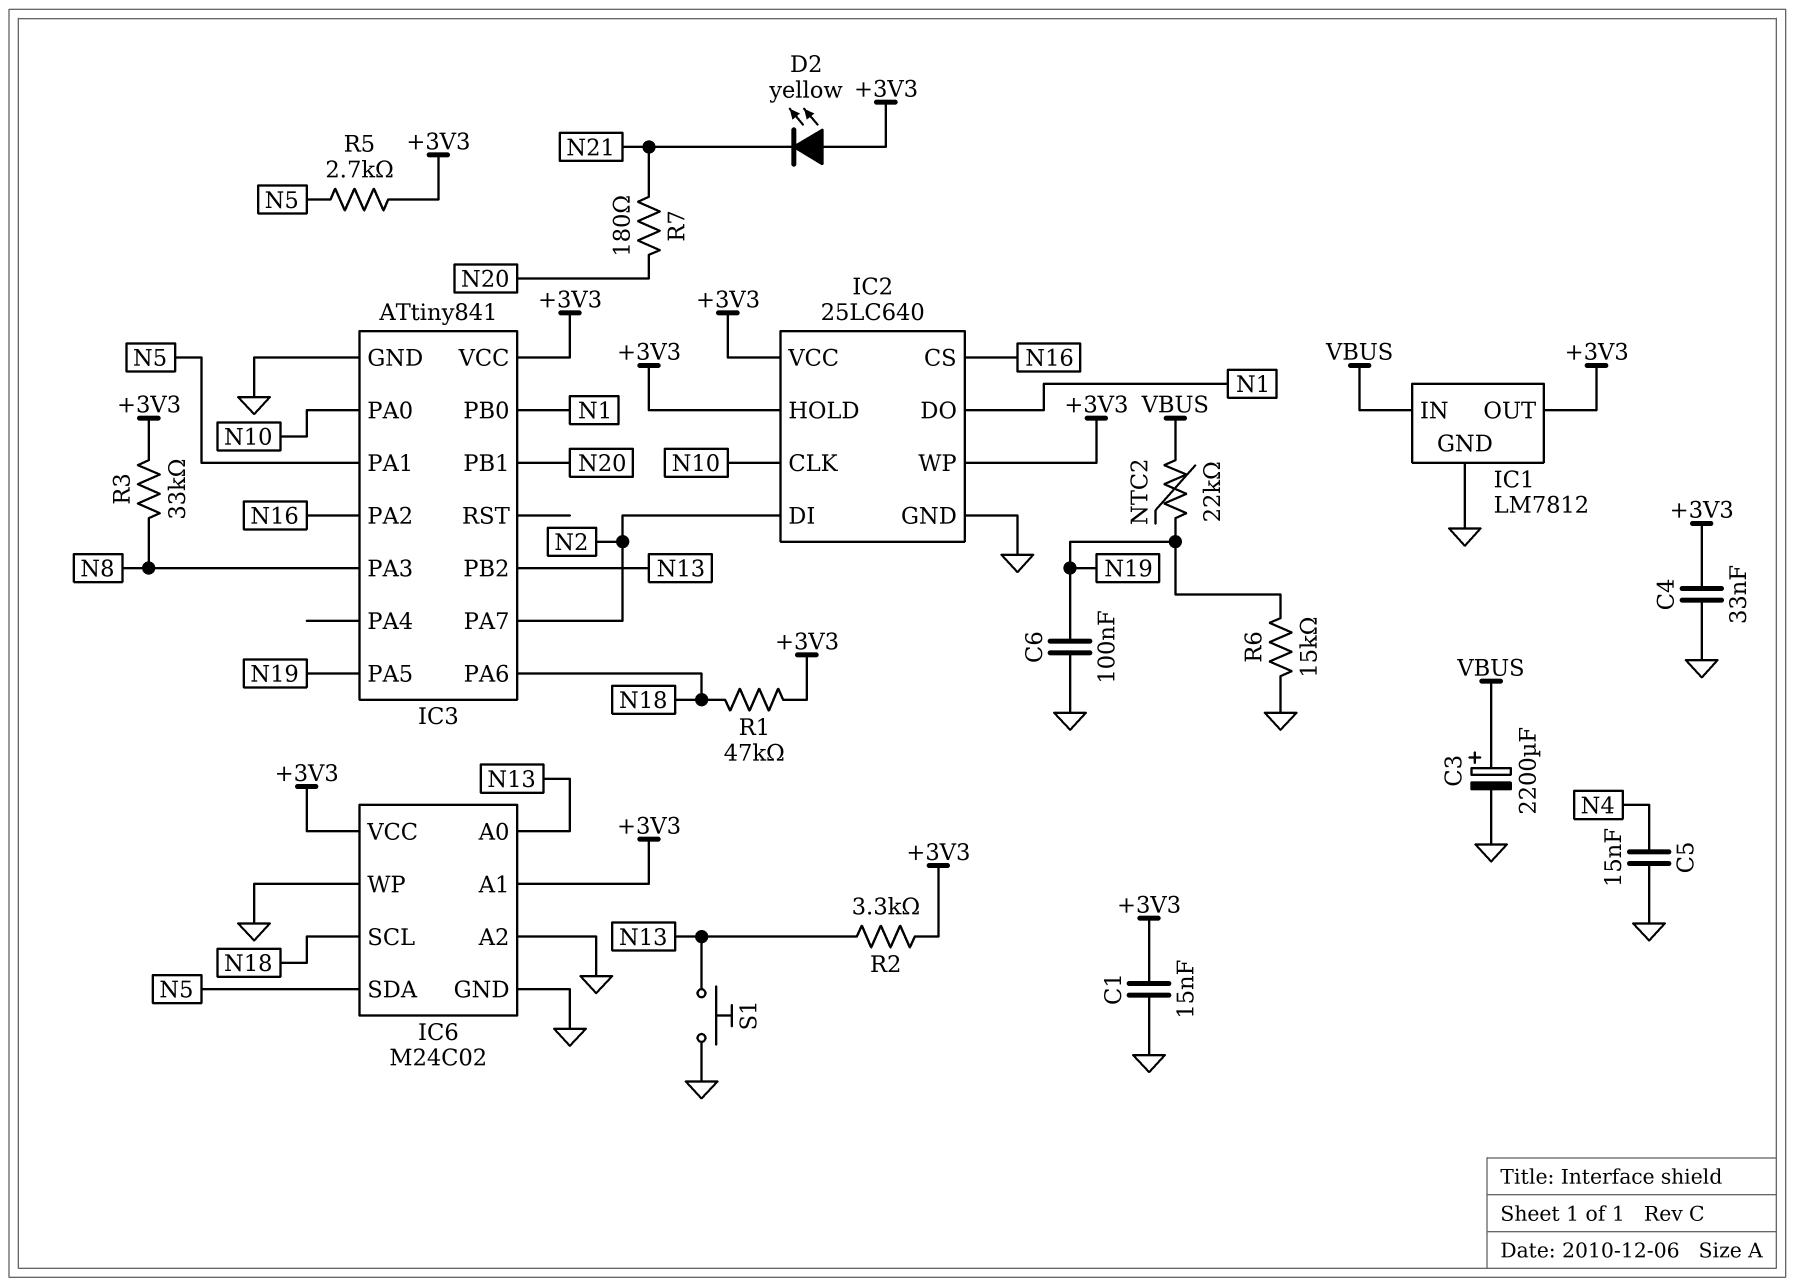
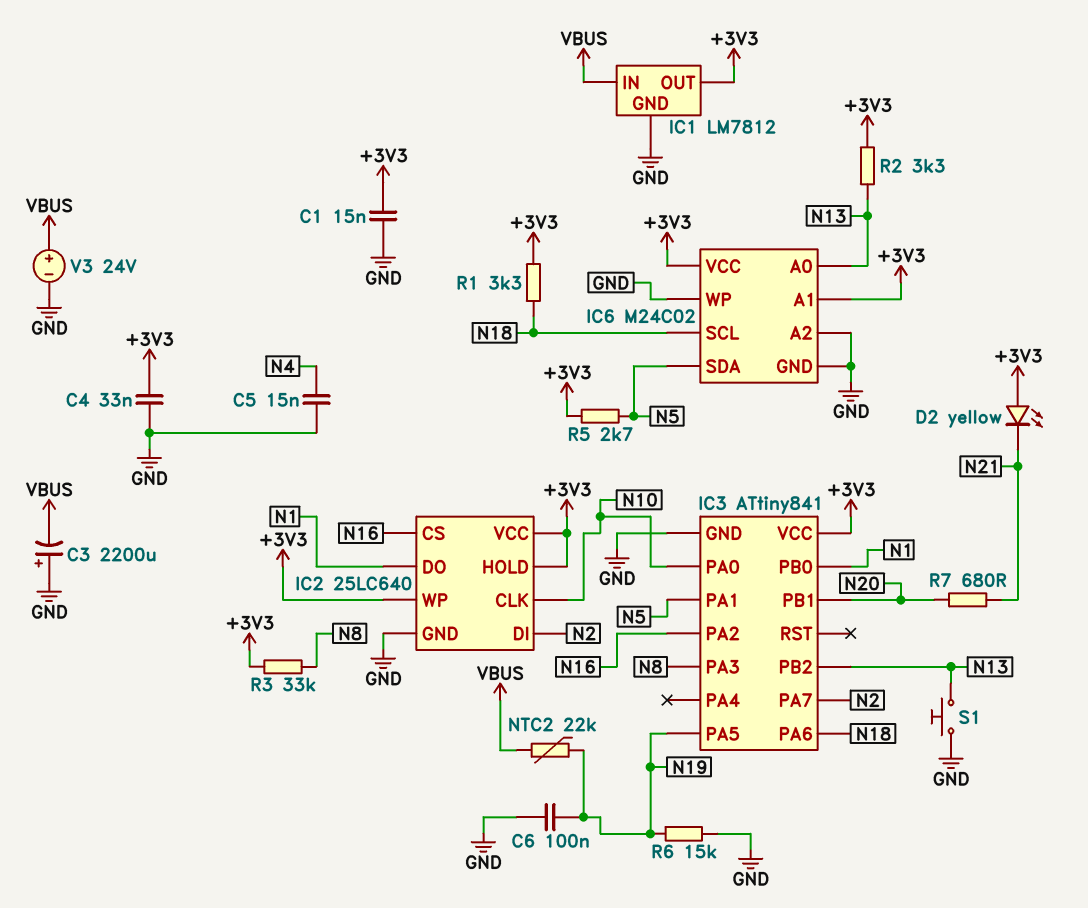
C3: 2200uF (plus VBUS, minus GND) -> 2200uF (plus GND, minus VBUS)
R1: 47k (+3V3, N18) -> 3.3k (+3V3, N18)
R7: 180 (N20, N21) -> 680 (N20, N21)
V3: none -> 24V (plus VBUS, minus GND)

